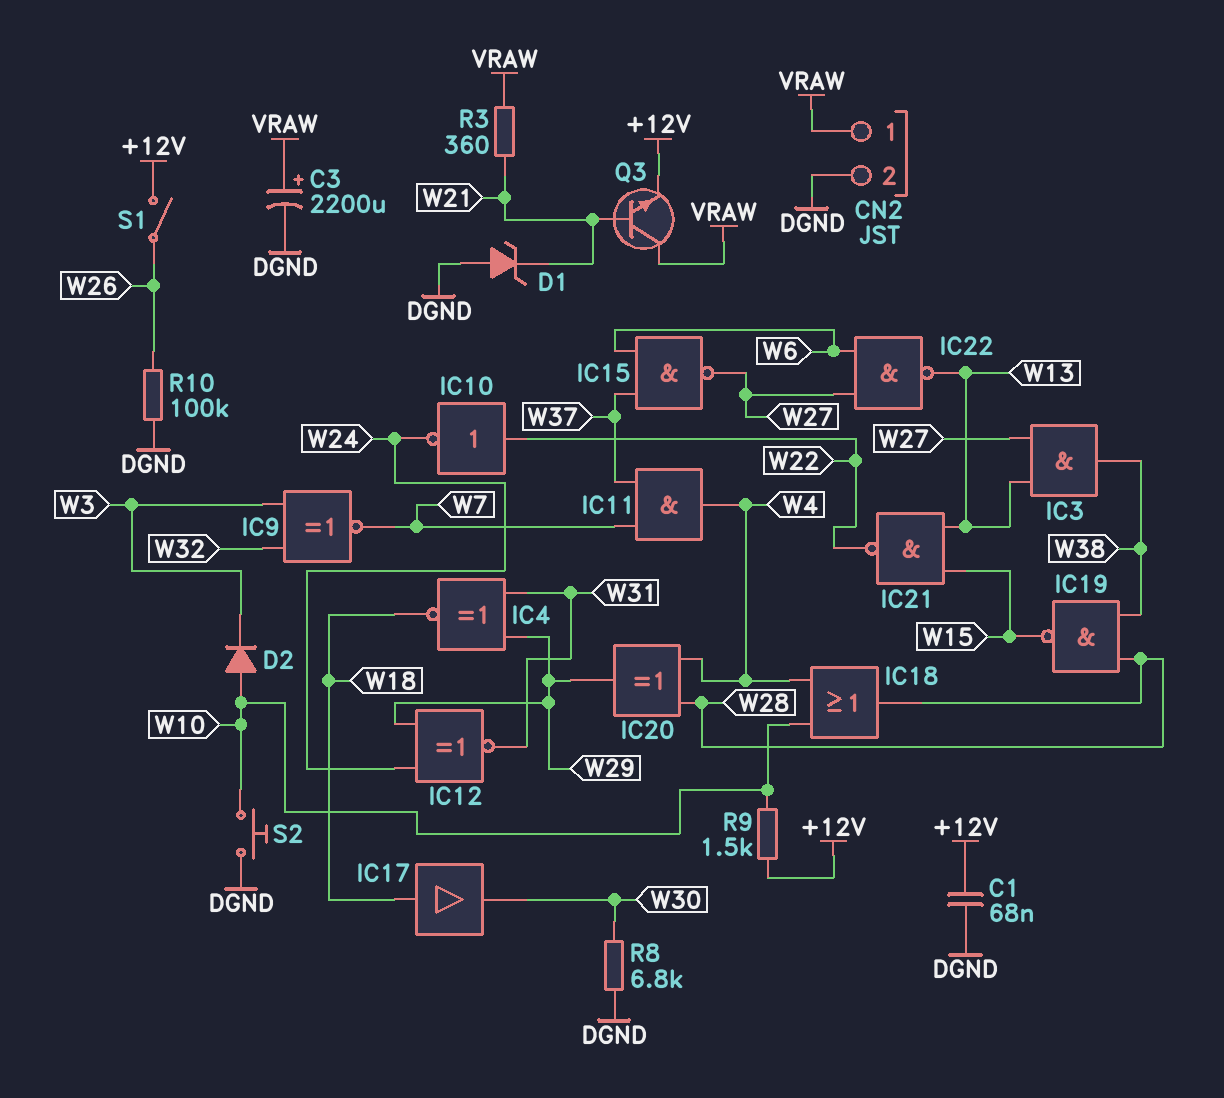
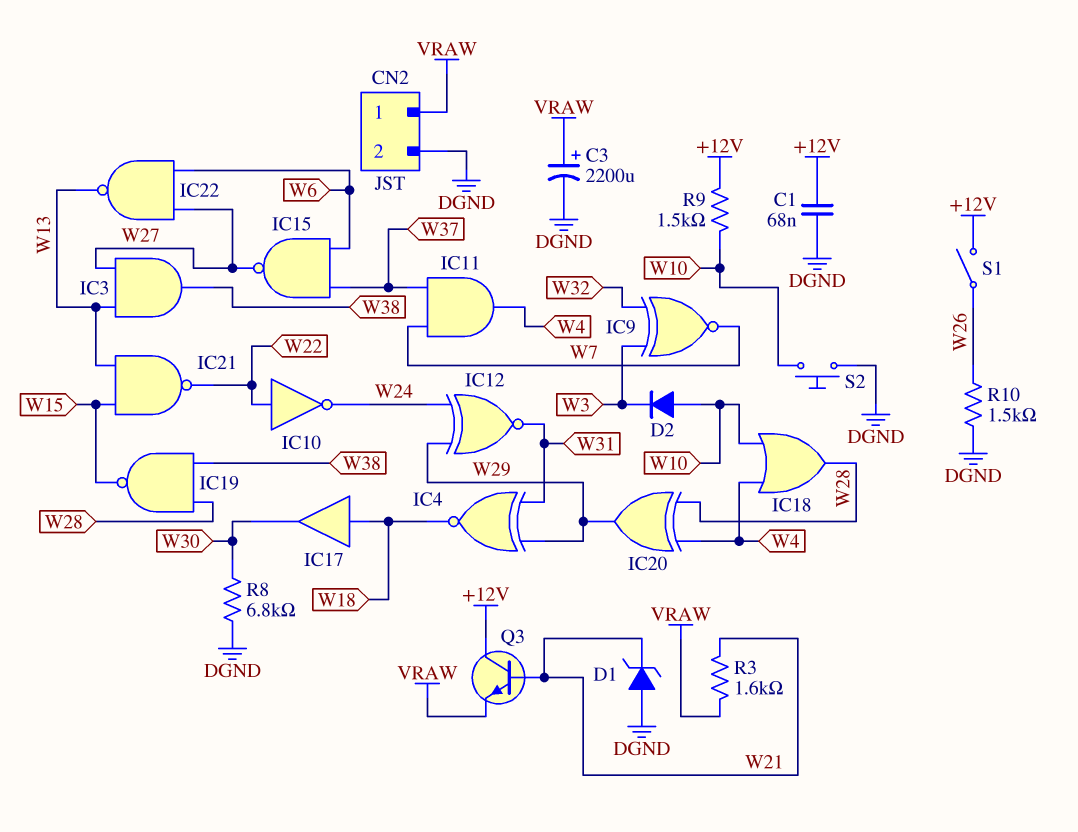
Q3: NPN (B W21, C VRAW, E +12V) -> NPN (B W21, C +12V, E VRAW)
R3: 360 (VRAW, W21) -> 1.6k (VRAW, W21)
R10: 100k (DGND, W26) -> 1.5k (DGND, W26)

